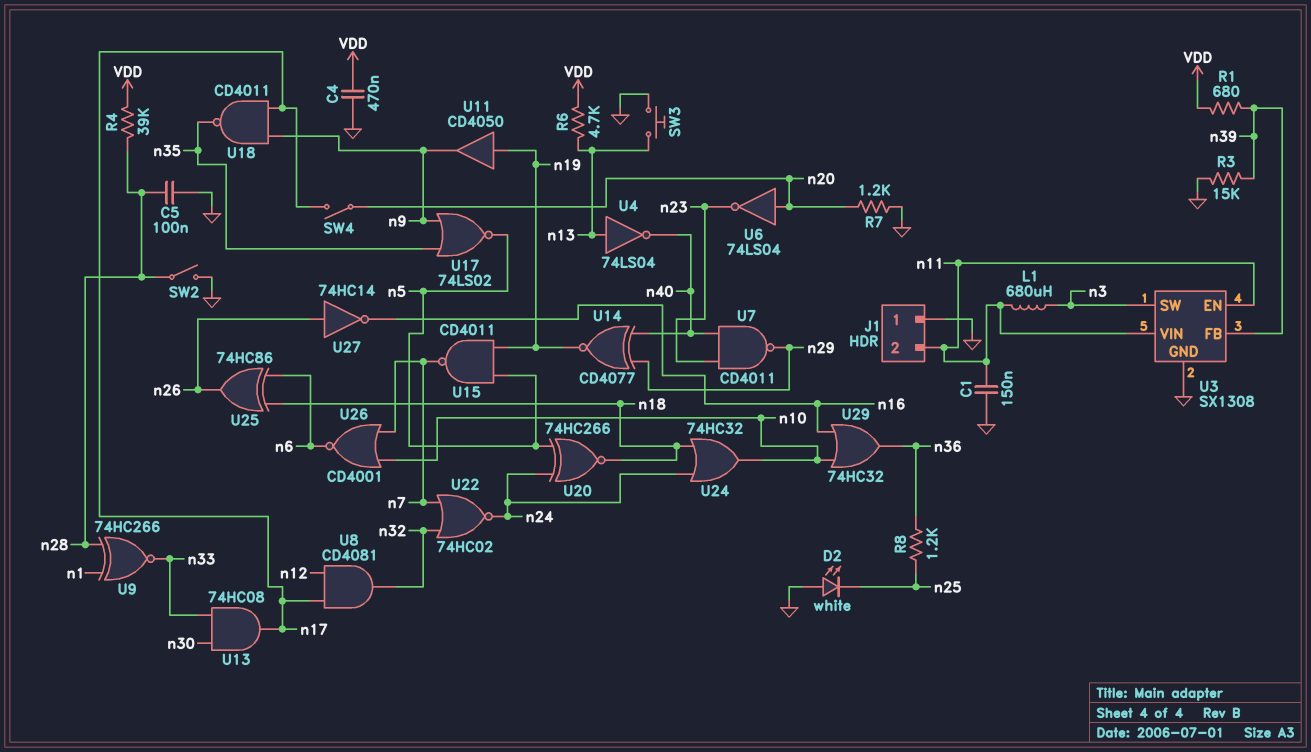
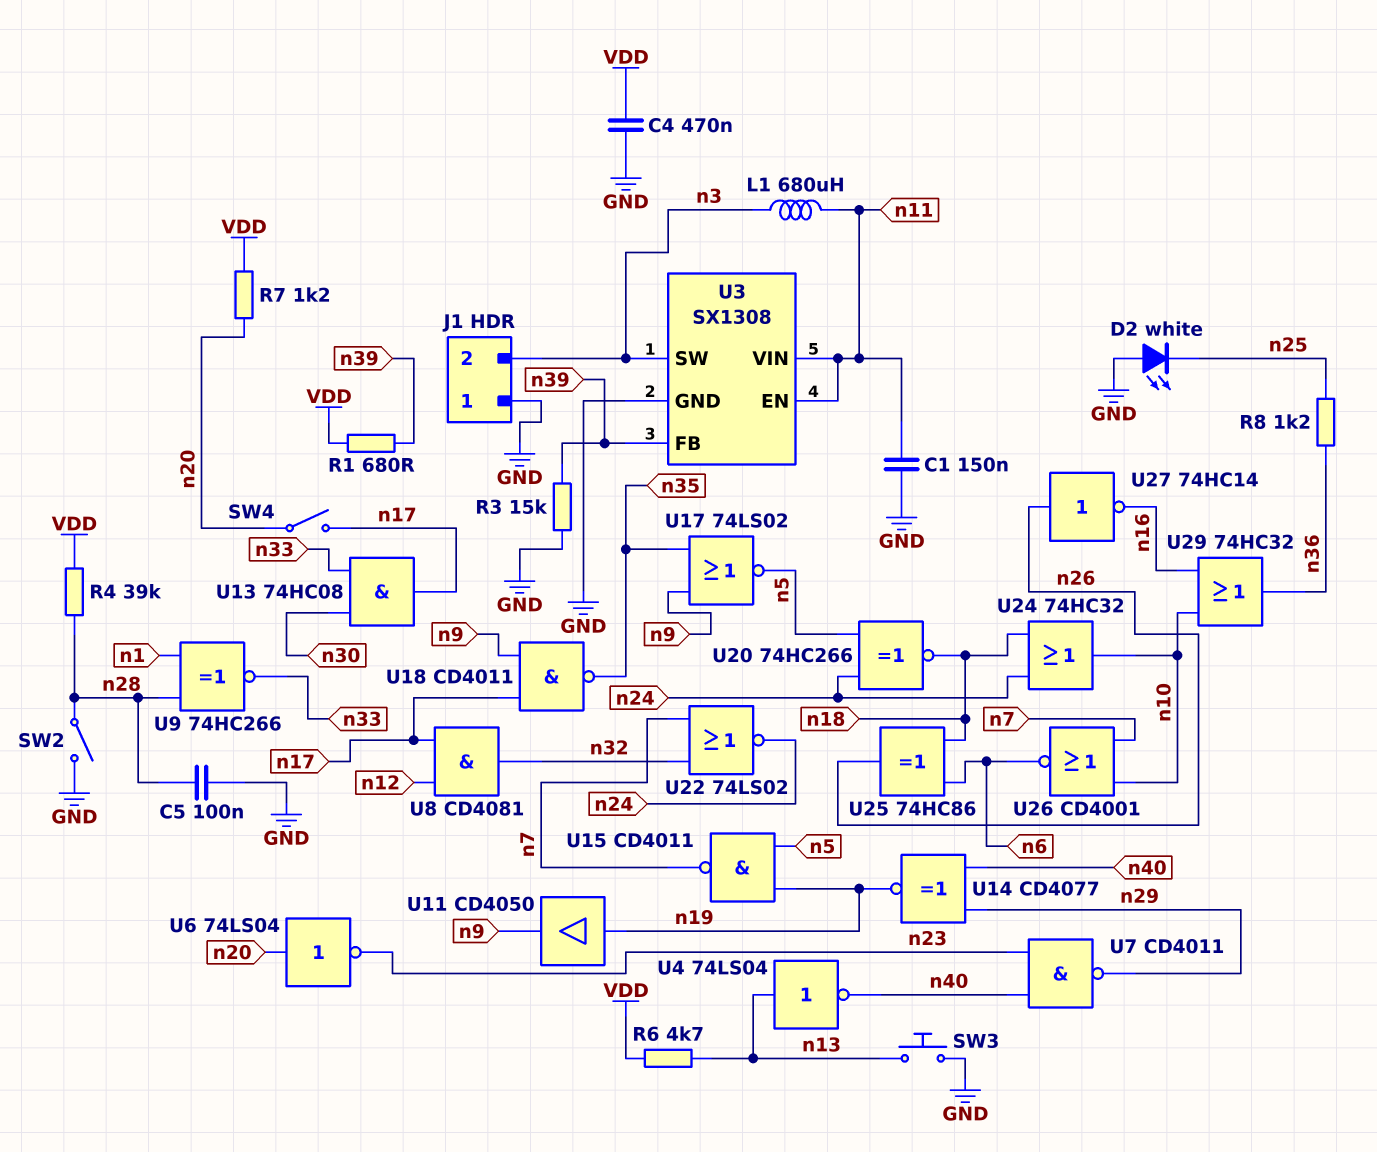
J1 pin 2: n11 -> n3
R7: 1.2k (GND, n20) -> 1.2k (VDD, n20)
U22: NOR 74HC02 (in n7, in n32, out n24) -> NOR 74LS02 (in n7, in n32, out n24)

